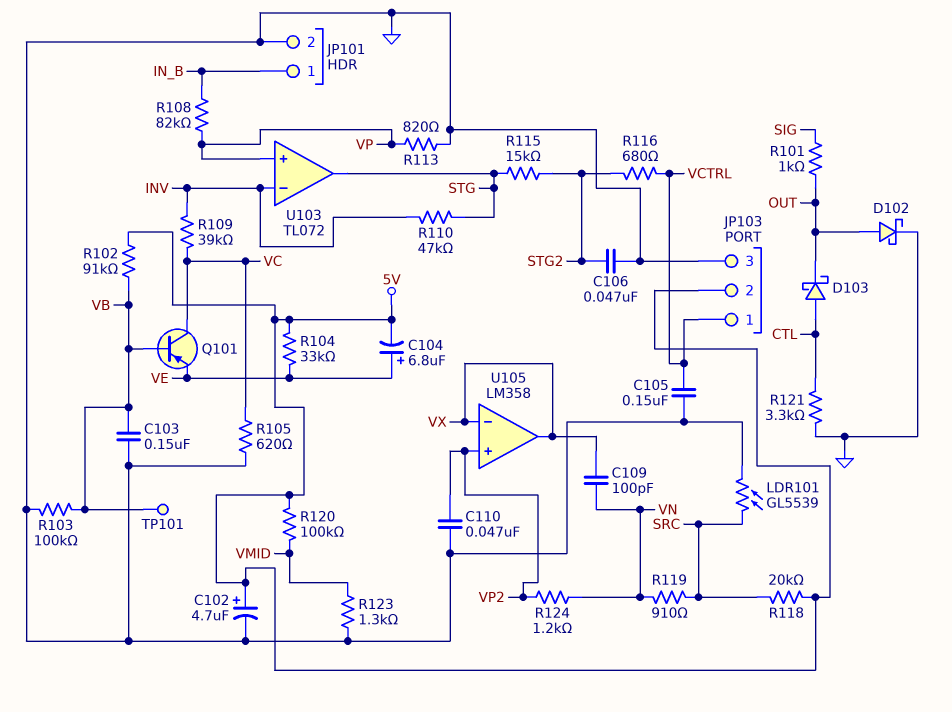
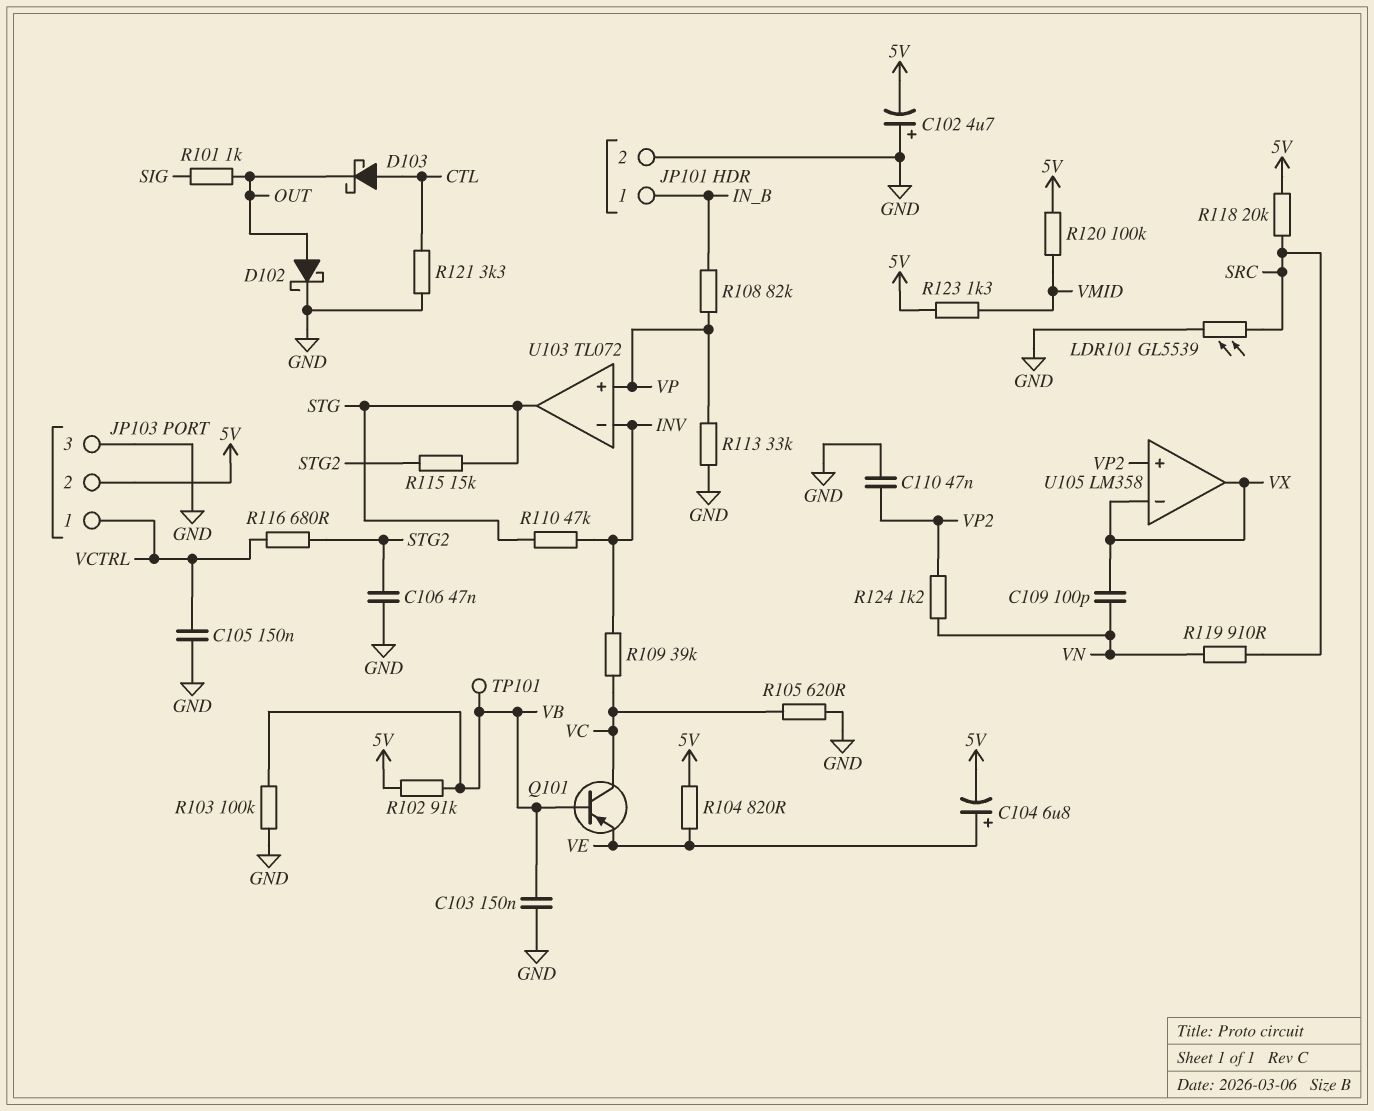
C102: 4.7uF (plus 5V, minus GND) -> 4.7uF (plus GND, minus 5V)
R104: 33k (5V, VE) -> 820 (5V, VE)
R113: 820 (GND, VP) -> 33k (GND, VP)
R123: 1.3k (GND, VMID) -> 1.3k (5V, VMID)

